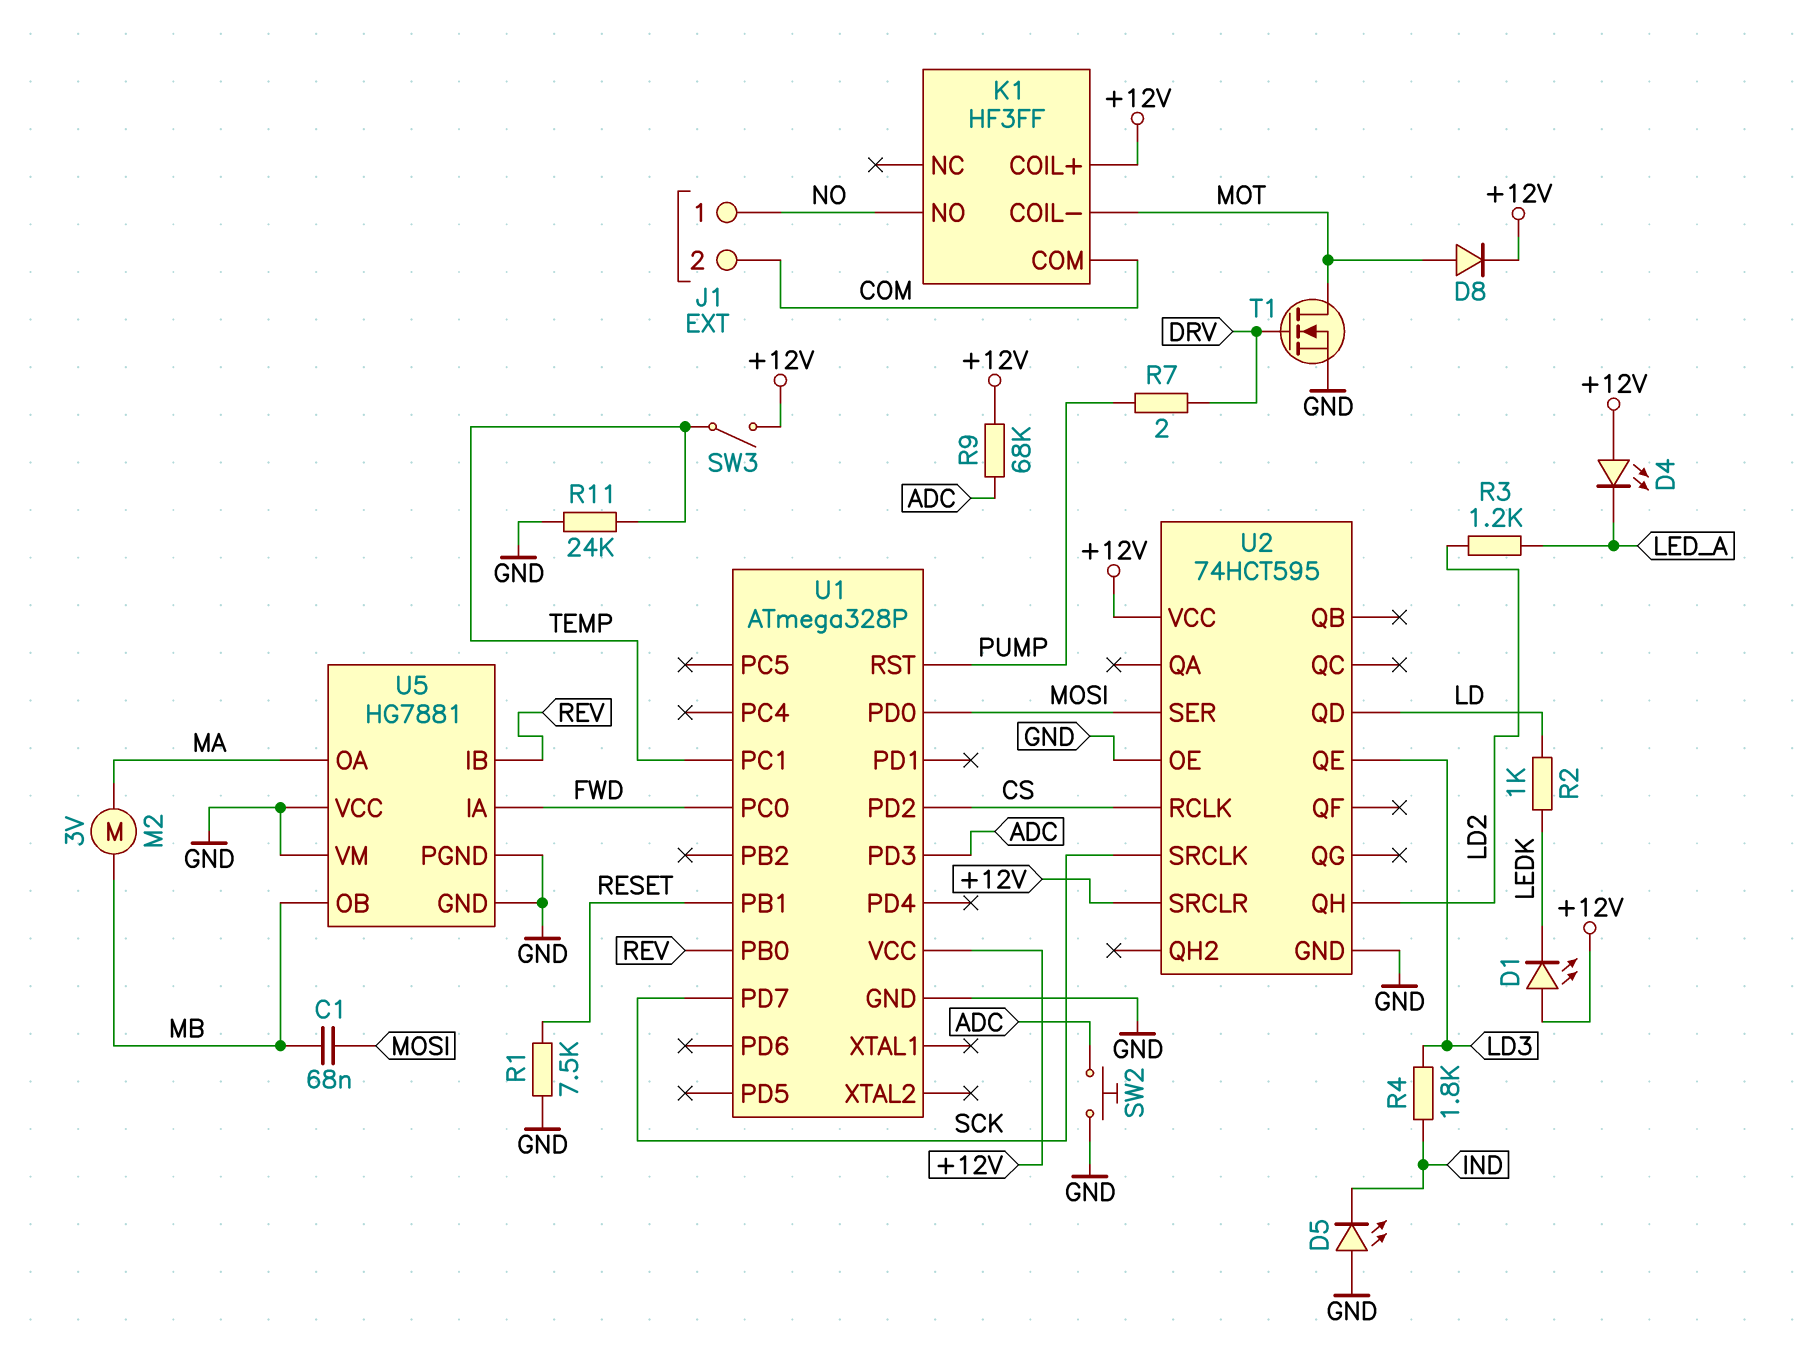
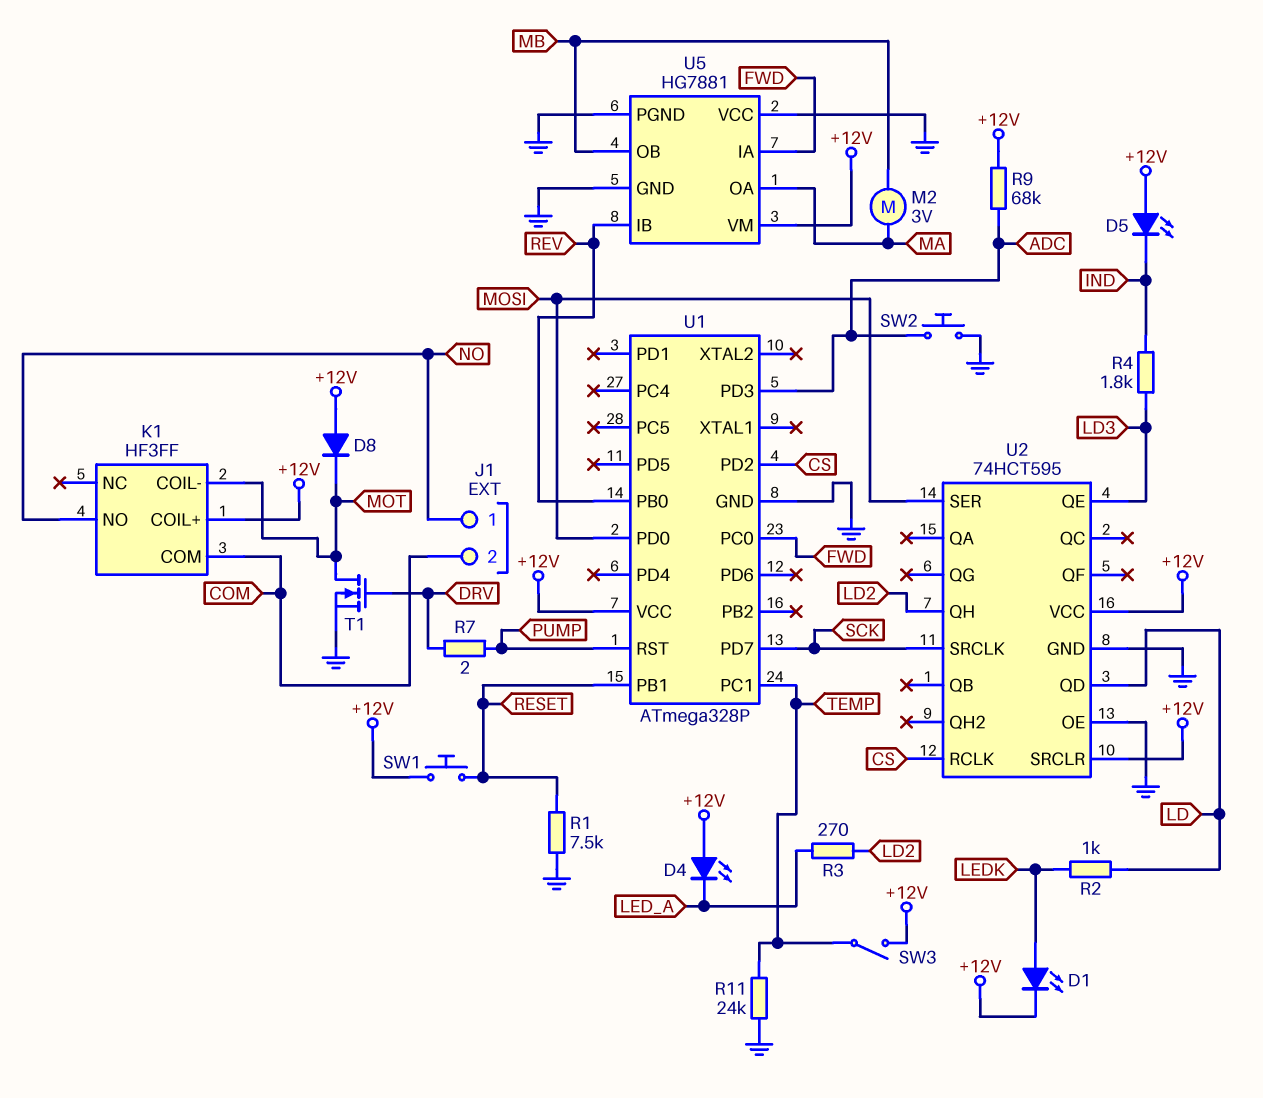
C1: 68nF (MB, MOSI) -> none
D1: LED (A +12V, K LEDK) -> LED (A LEDK, K +12V)
D5: LED (A GND, K IND) -> LED (A +12V, K IND)
D8: diode (A MOT, K +12V) -> diode (A +12V, K MOT)
R3: 1.2k (LD2, LED_A) -> 270 (LD2, LED_A)
SW1: none -> button (+12V, RESET)
U5 pin VM: GND -> +12V

